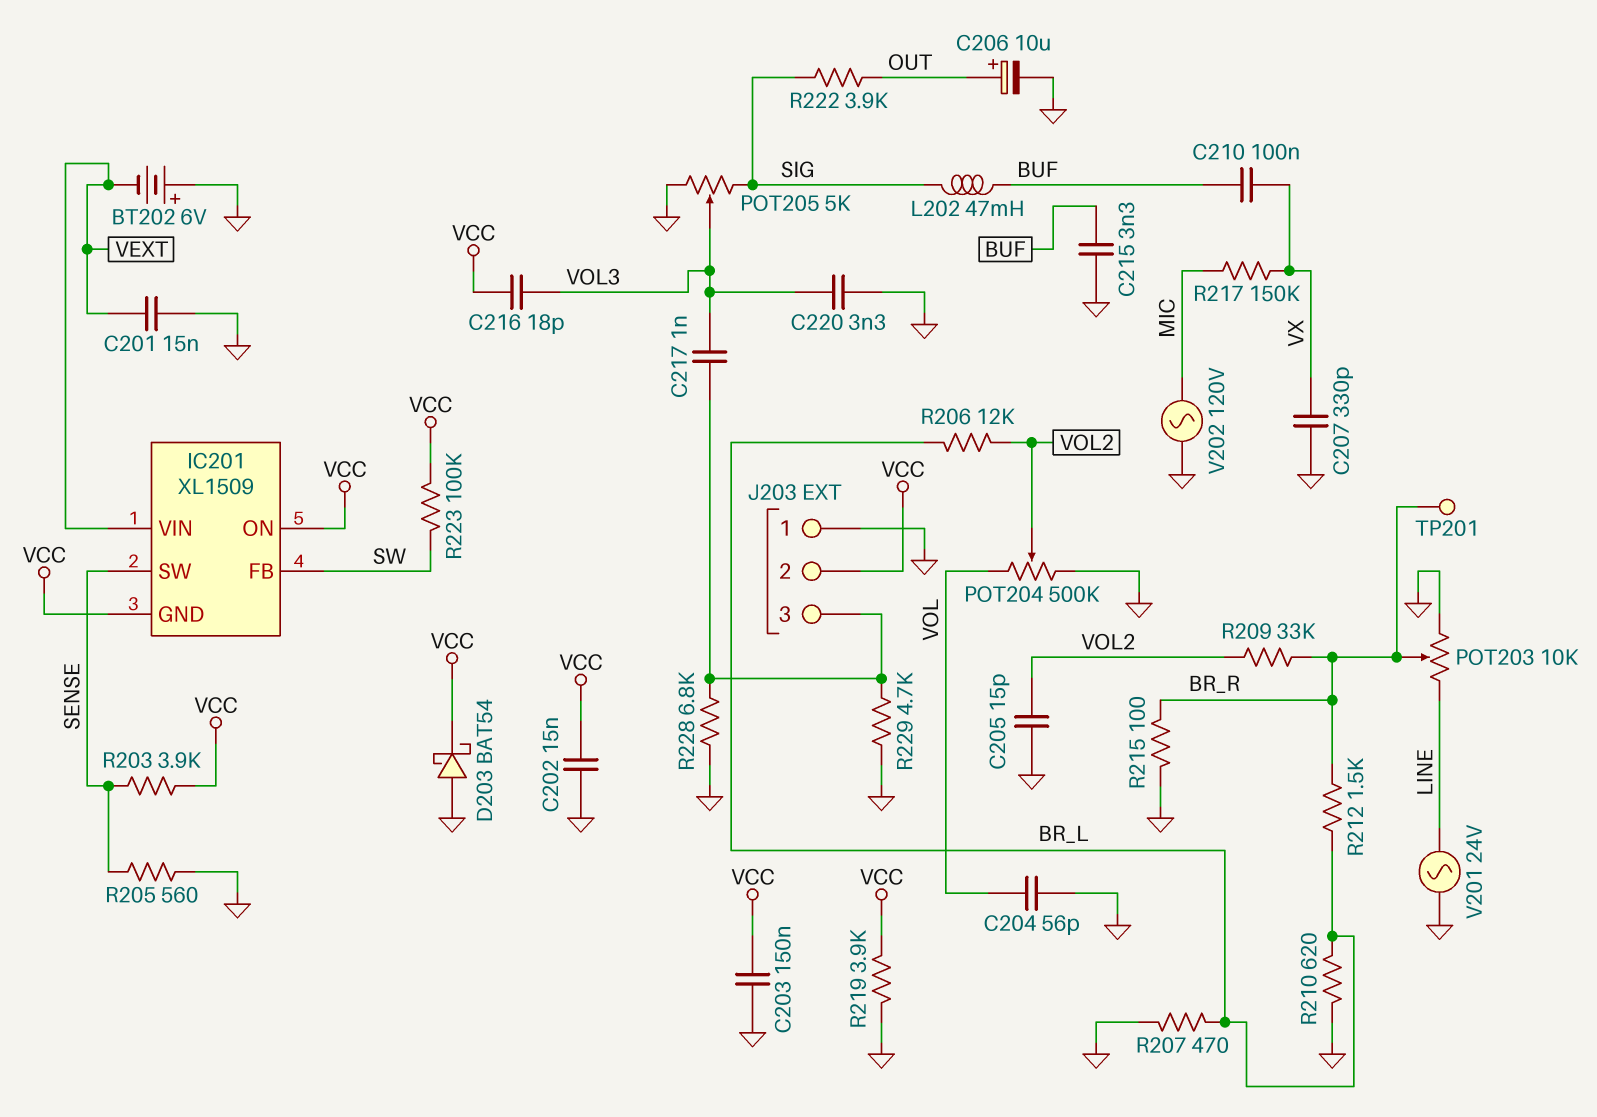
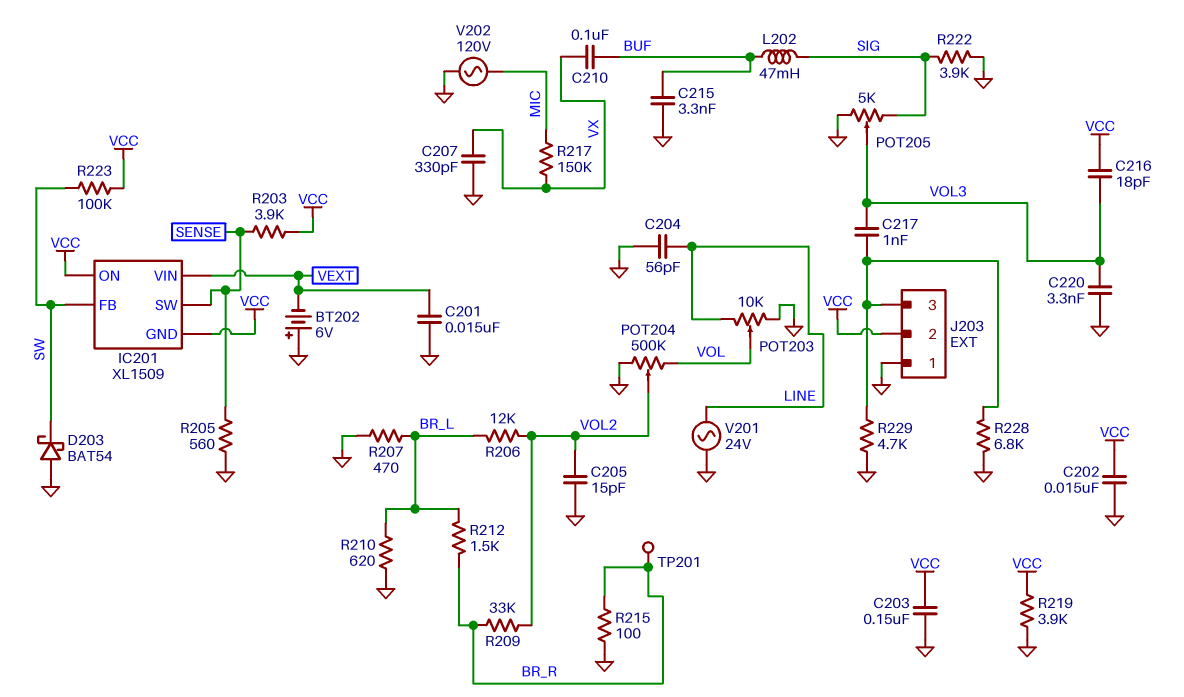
C204: 56pF (GND, VOL) -> 56pF (GND, LINE)
C206: 10uF (plus OUT, minus GND) -> none
D203: schottky BAT54 (A GND, K VCC) -> schottky BAT54 (A GND, K SW)
POT203: 10k (GND, LINE, wiper BR_R) -> 10k (GND, LINE, wiper VOL)
R222: 3.9k (OUT, SIG) -> 3.9k (GND, SIG)

